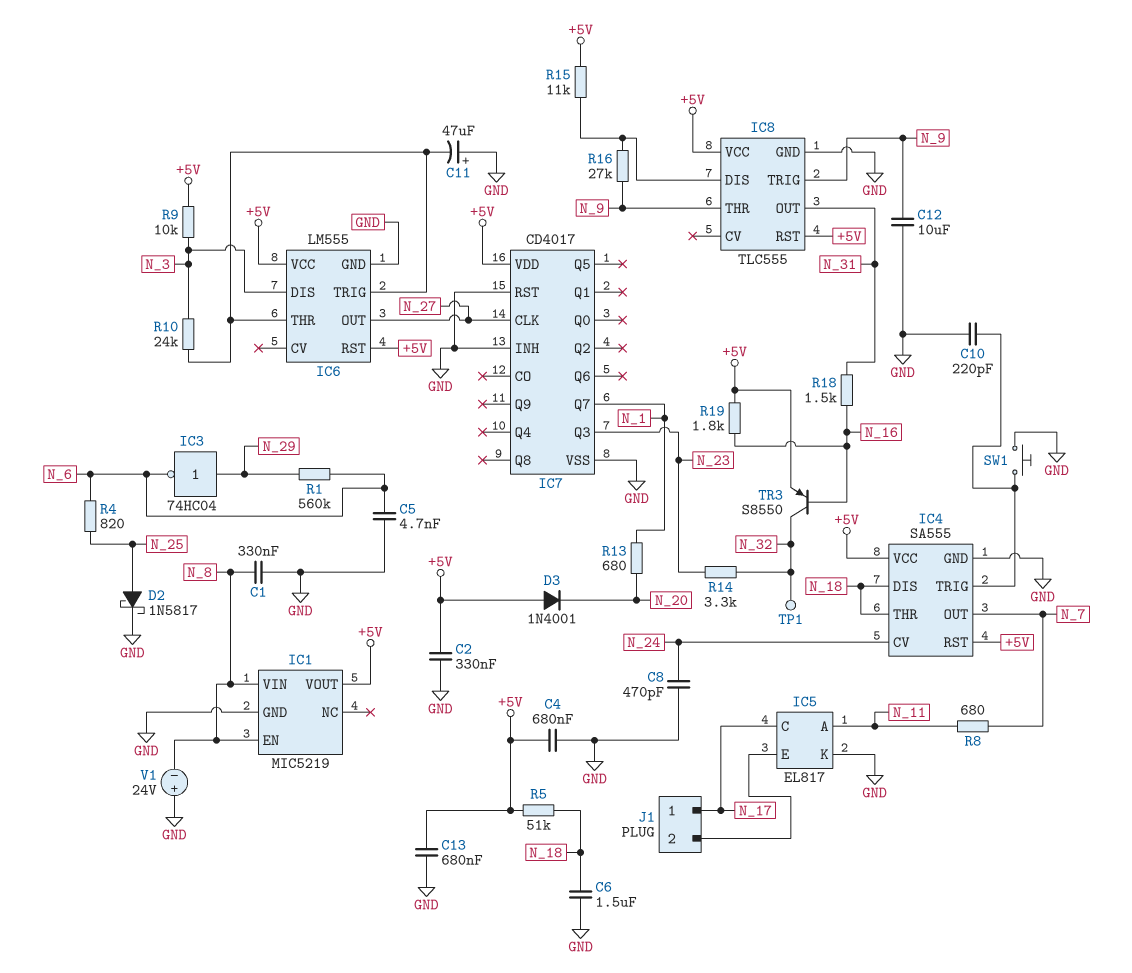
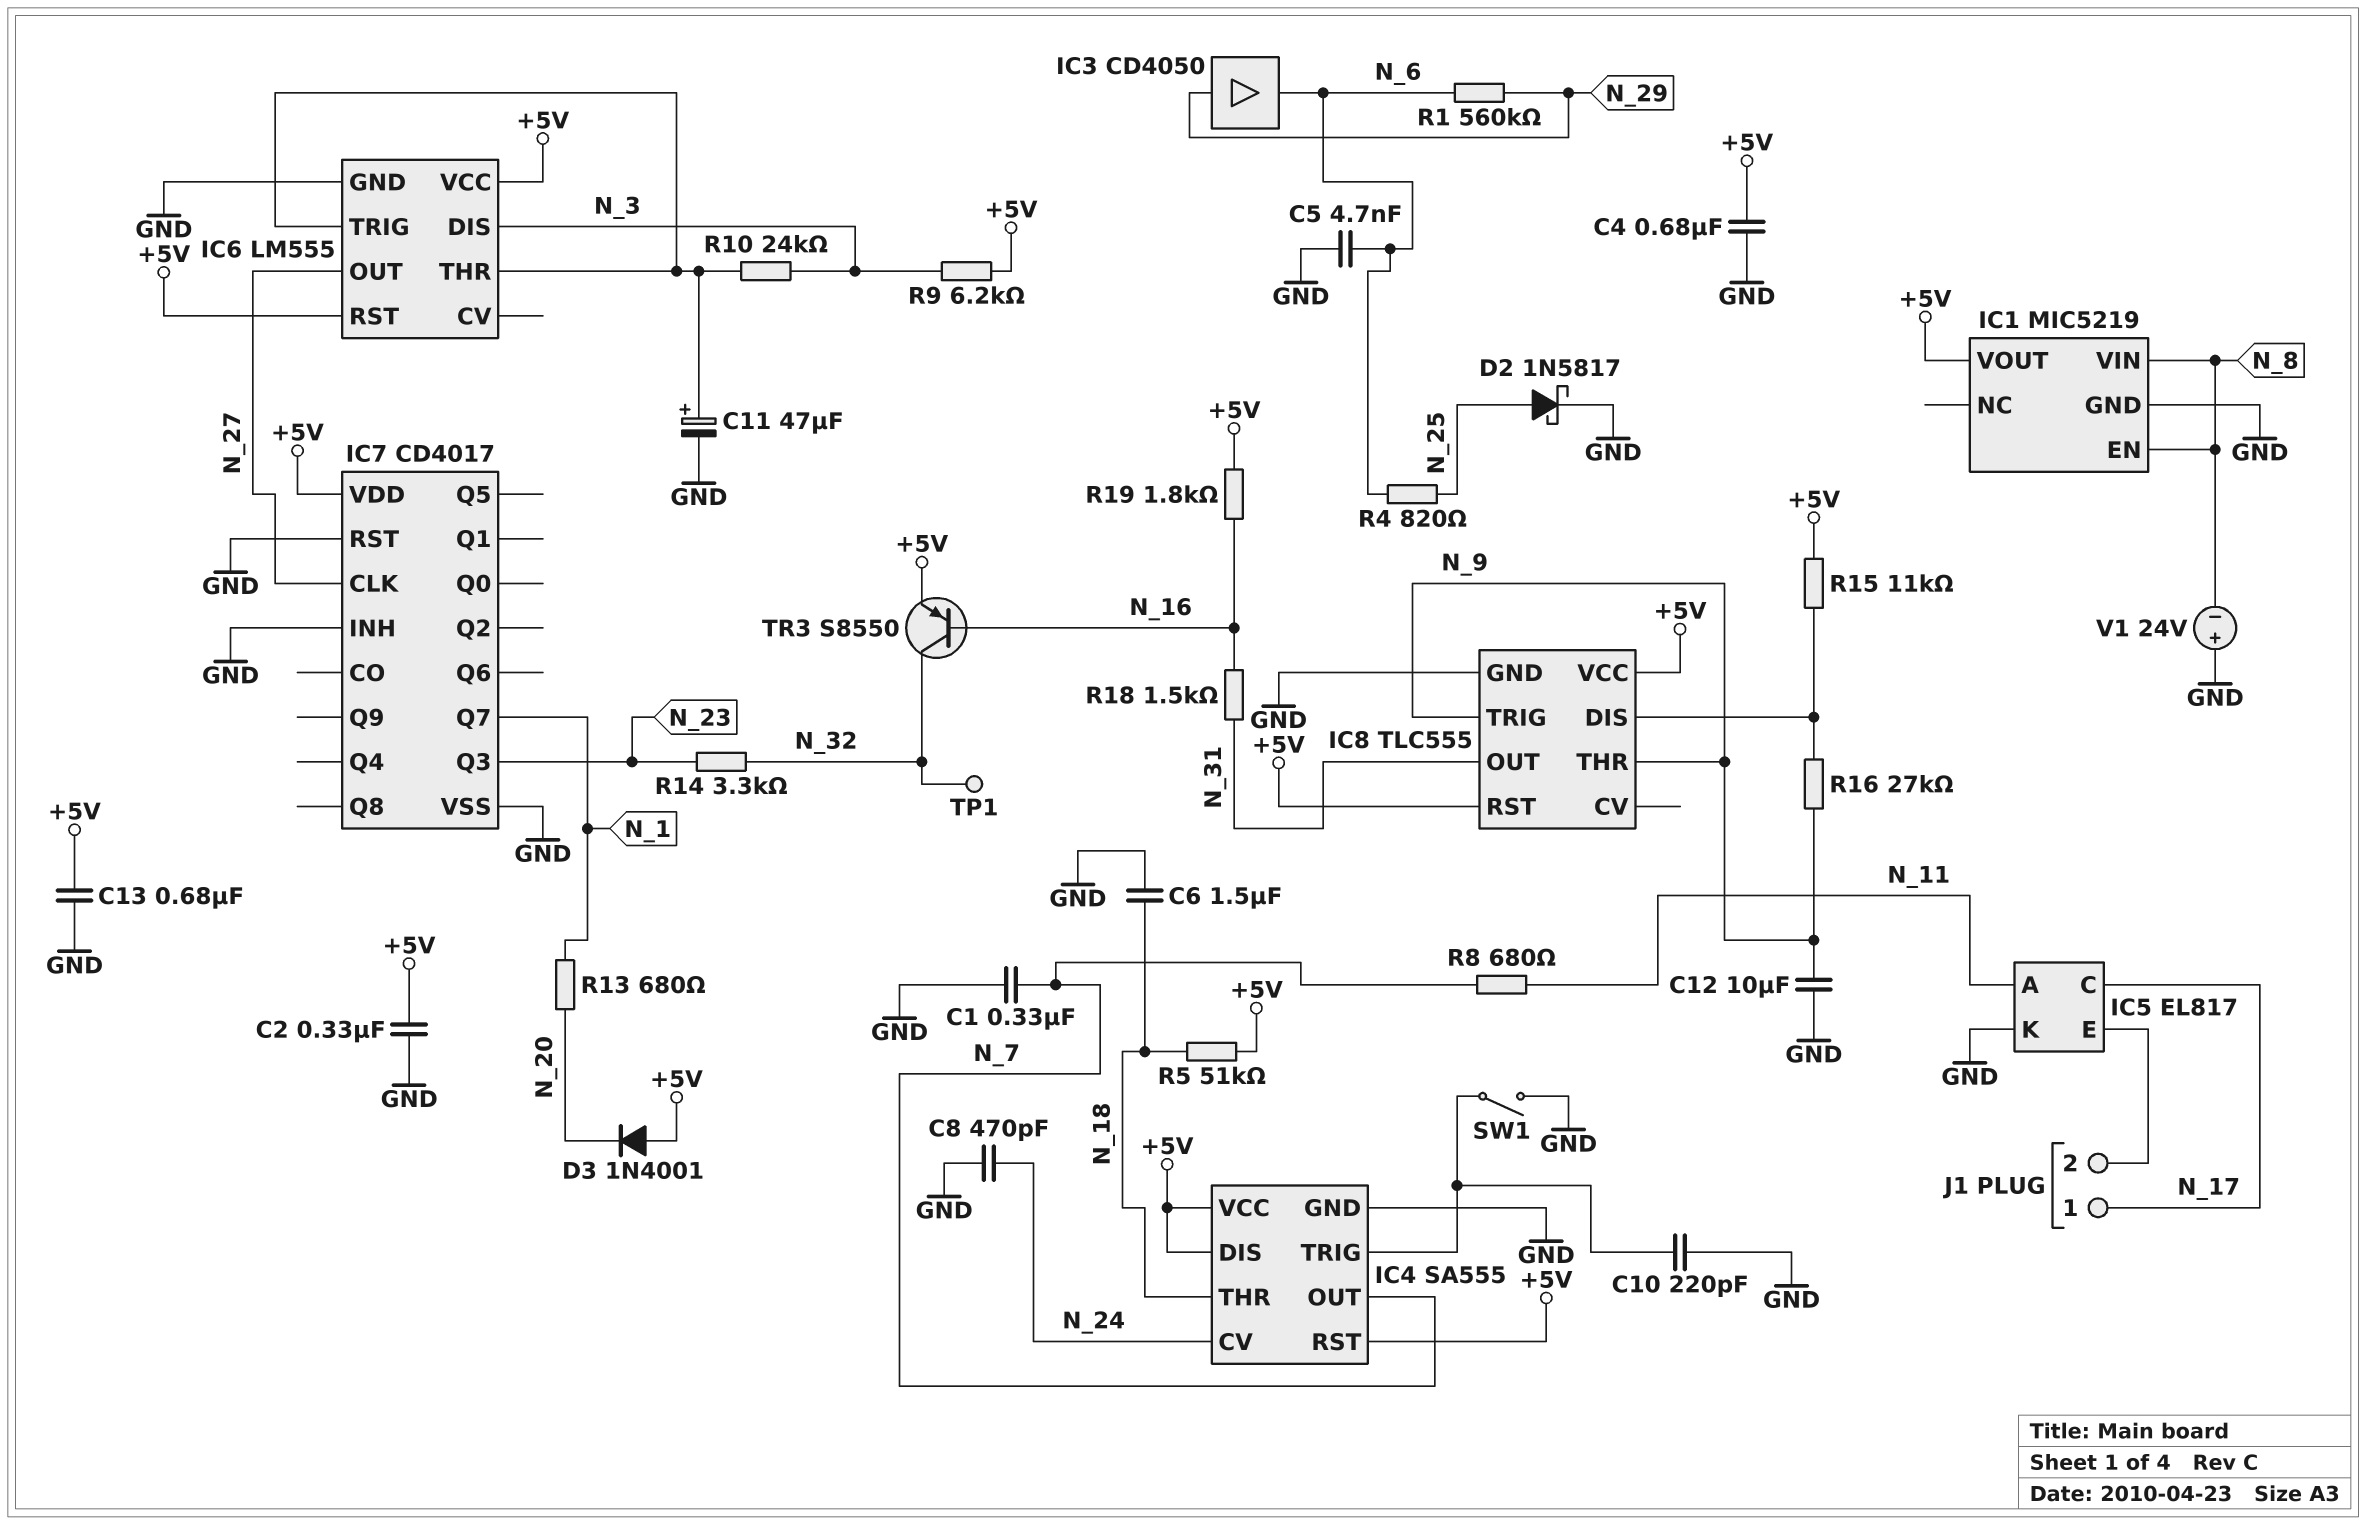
C1: 330nF (GND, N_8) -> 330nF (GND, N_7)
C11: 47uF (plus GND, minus IC6/THR) -> 47uF (plus IC6/THR, minus GND)
IC3: NOT 74HC04 (in N_29, out N_6) -> buffer CD4050 (in N_29, out N_6)
IC4 pin DIS: N_18 -> +5V
R9: 10k (+5V, N_3) -> 6.2k (+5V, N_3)
SW1: button (GND, IC4/TRIG) -> switch (GND, IC4/TRIG)

